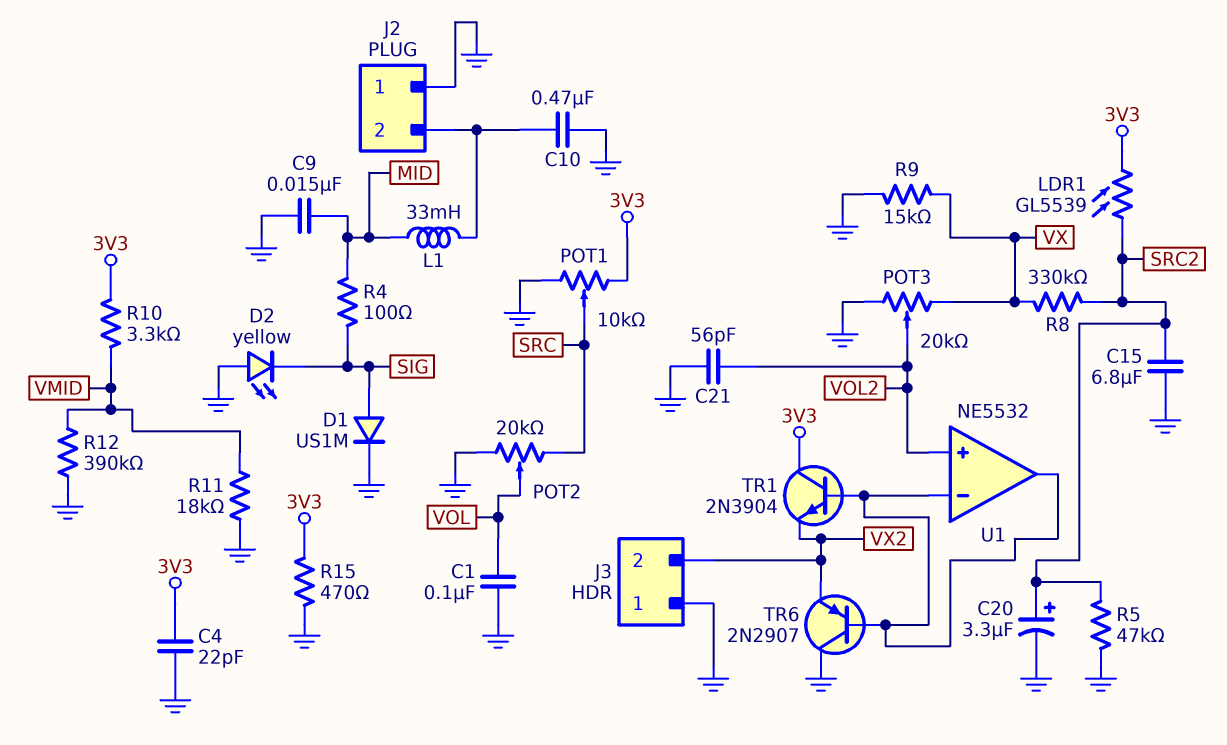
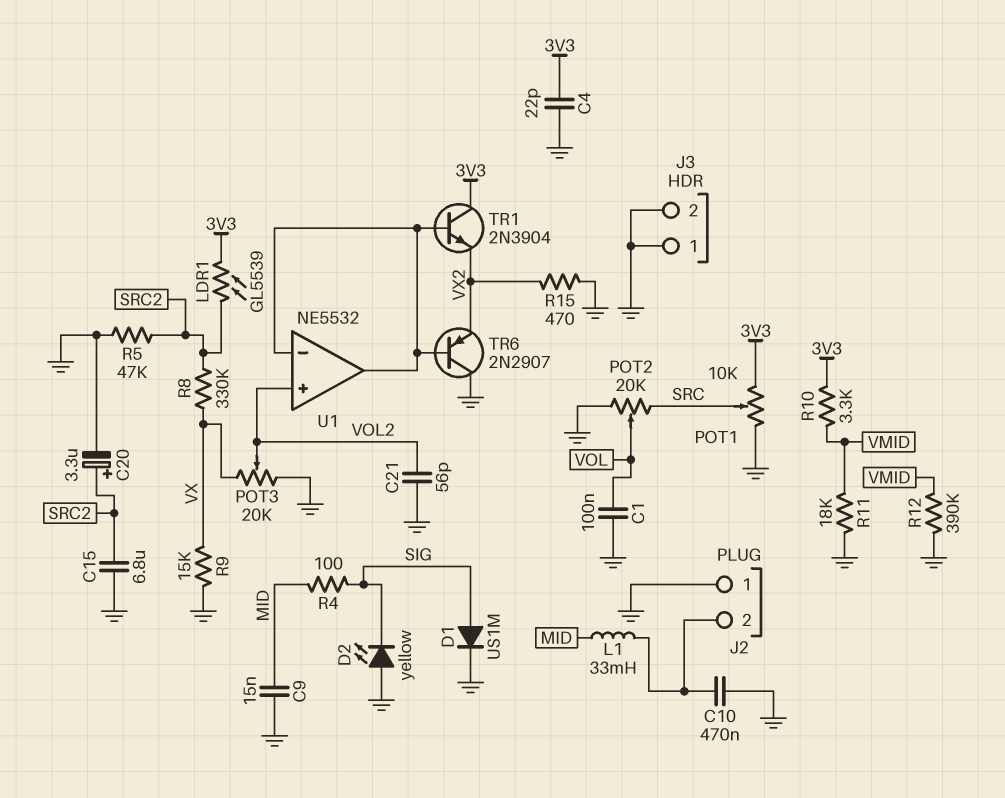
J3 pin 2: VX2 -> GND
R15: 470 (3V3, GND) -> 470 (GND, VX2)

